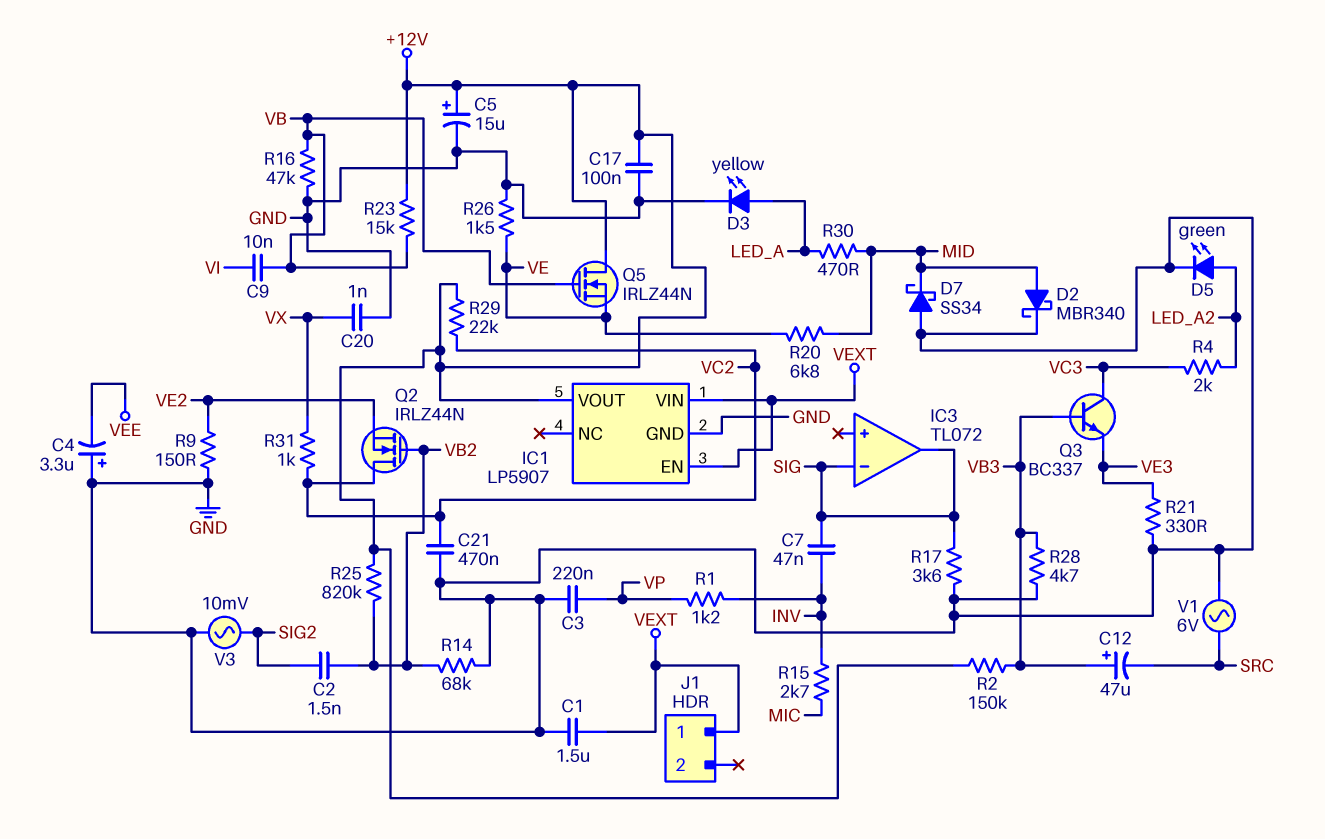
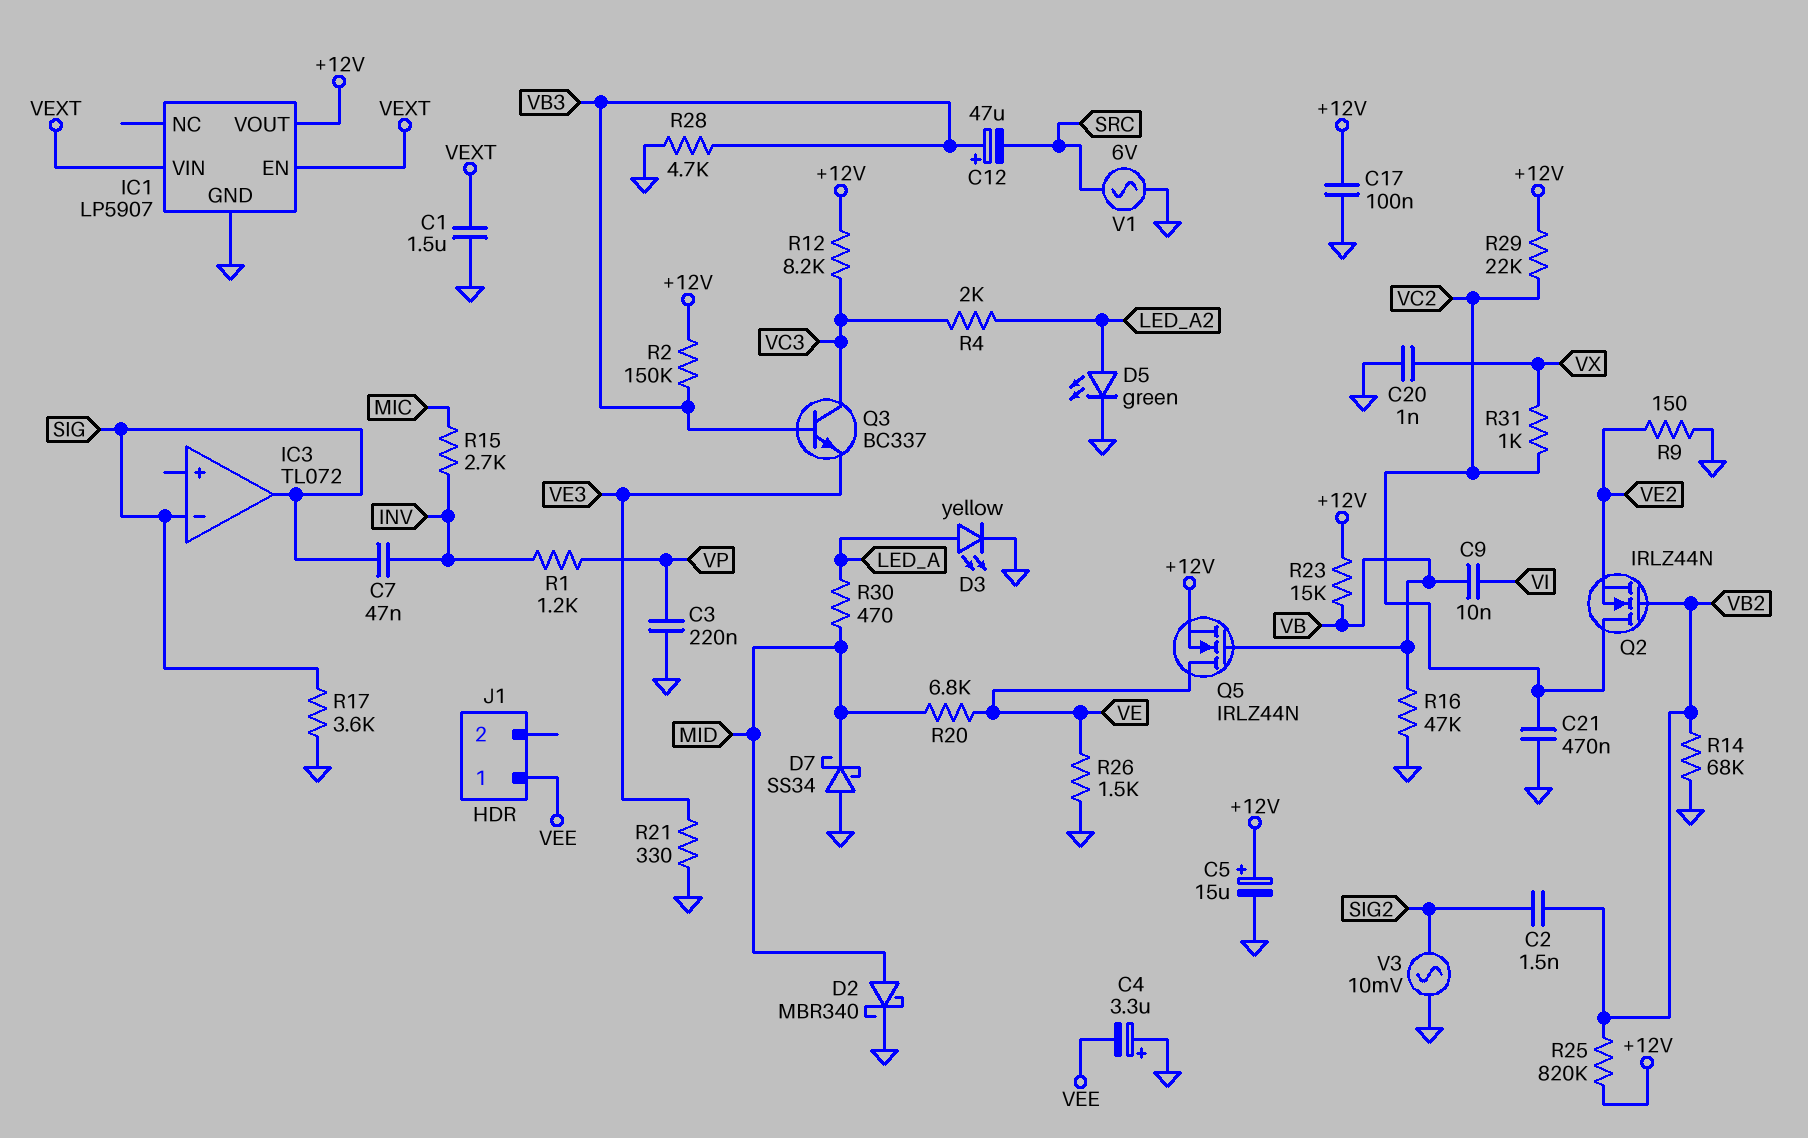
J1 pin 1: VEXT -> VEE
Q5: NMOS IRLZ44N (G VB, D +12V, S VE) -> NMOS IRLZ44N (G VB, D VE, S +12V)
R12: none -> 8.2k (+12V, VC3)

